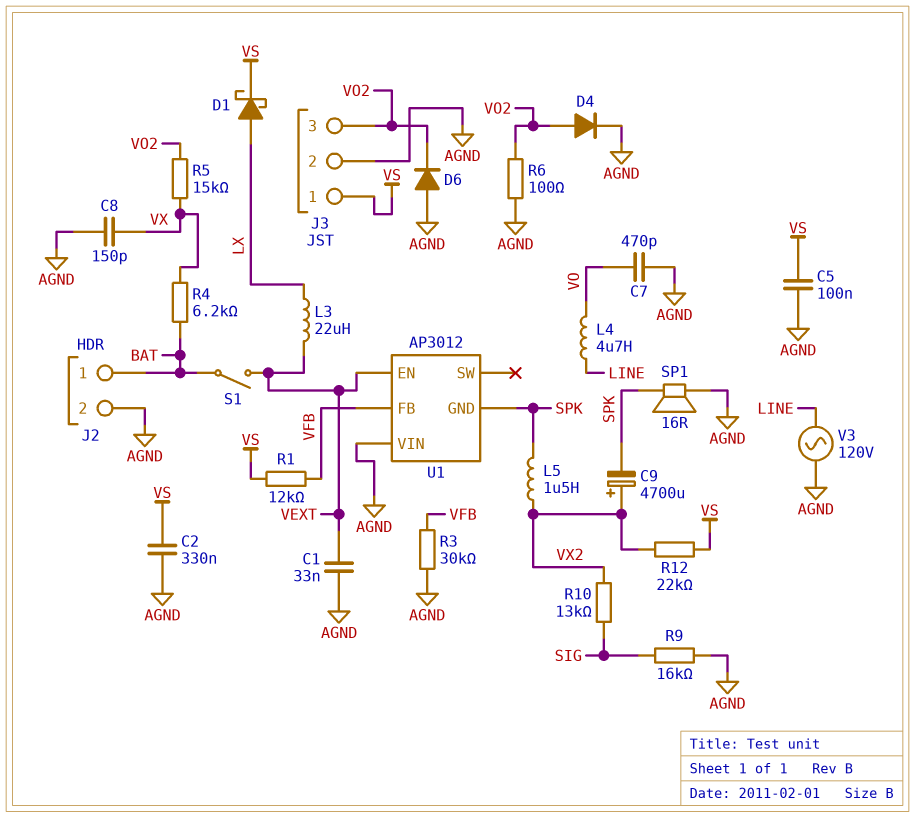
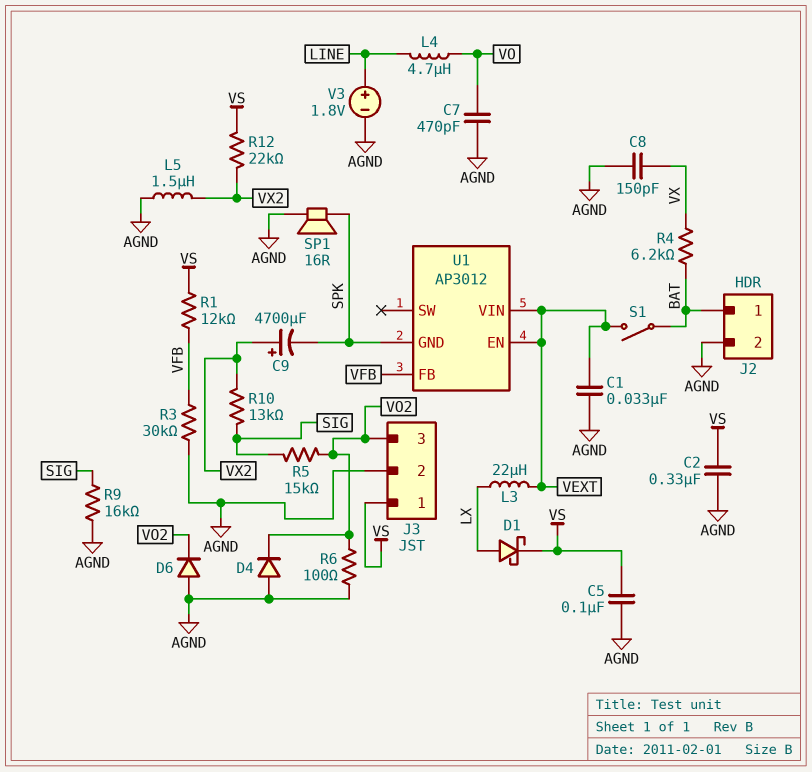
D4: diode (A VO2, K AGND) -> diode (A AGND, K VO2)
L5: 1.5uH (SPK, VX2) -> 1.5uH (AGND, VX2)
R5: 15k (VO2, VX) -> 15k (SIG, VO2)
U1 pin VIN: AGND -> VEXT
V3: AC 120V (AGND, LINE) -> 1.8V (plus LINE, minus AGND)

